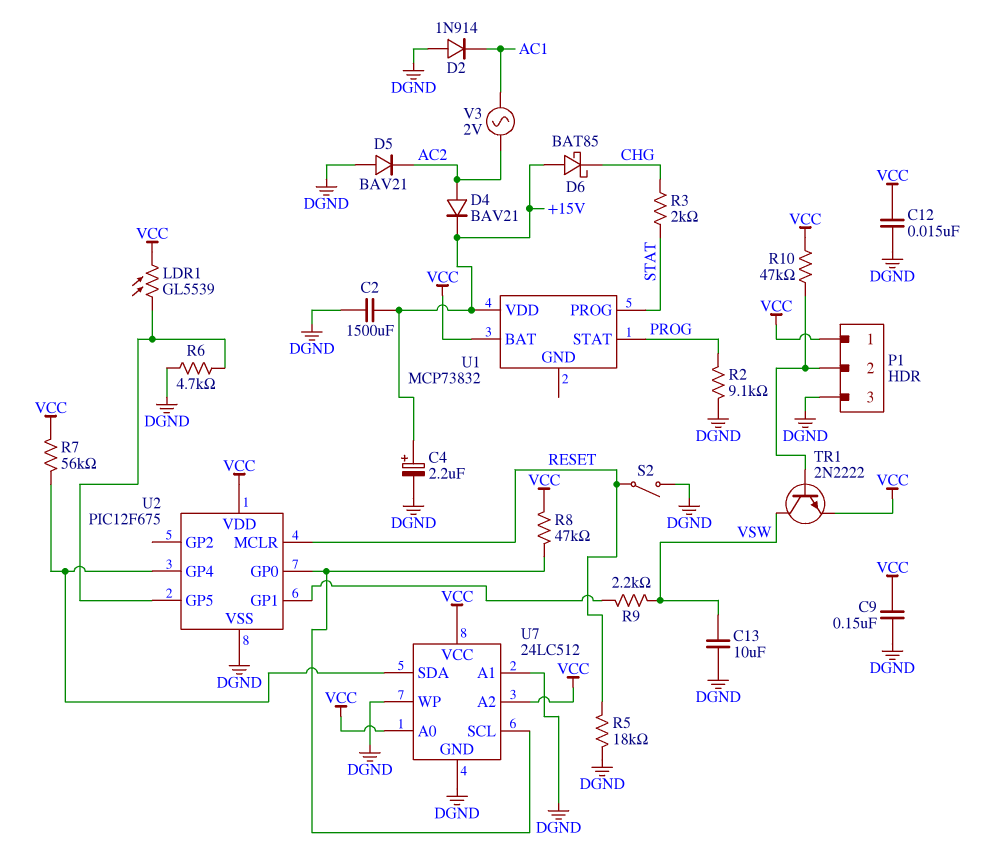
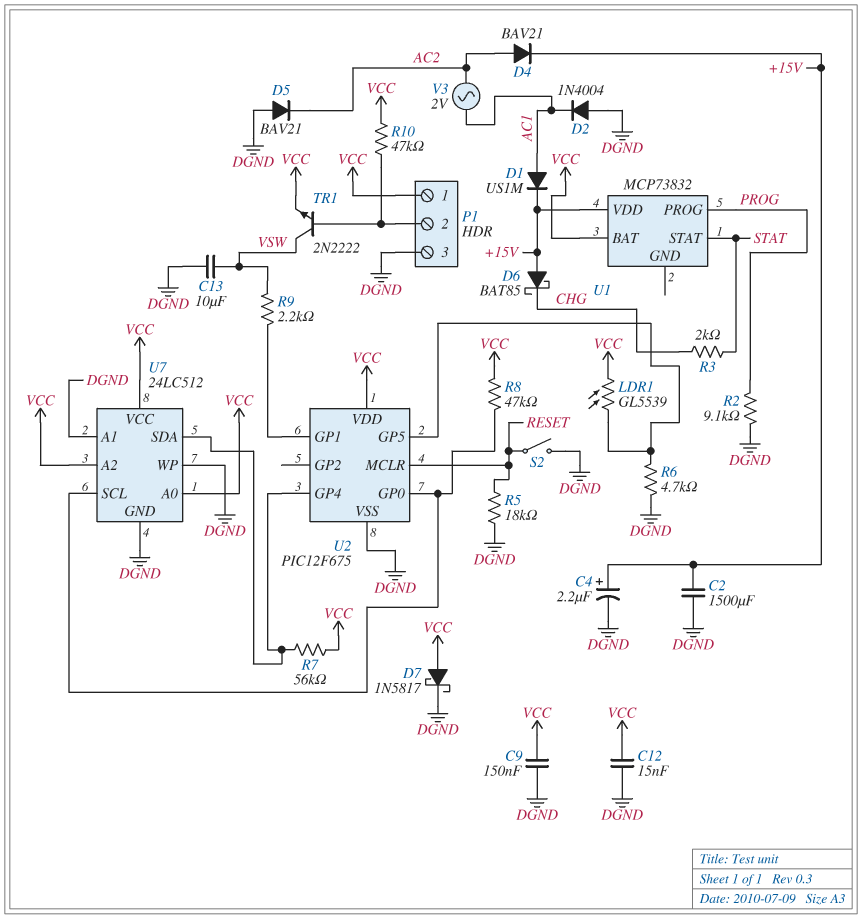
D1: none -> diode US1M (A AC1, K +15V)
D2: diode 1N914 (A DGND, K AC1) -> diode 1N4004 (A DGND, K AC1)
D7: none -> schottky 1N5817 (A VCC, K DGND)
U1 pin PROG: STAT -> PROG
U1 pin STAT: PROG -> STAT

